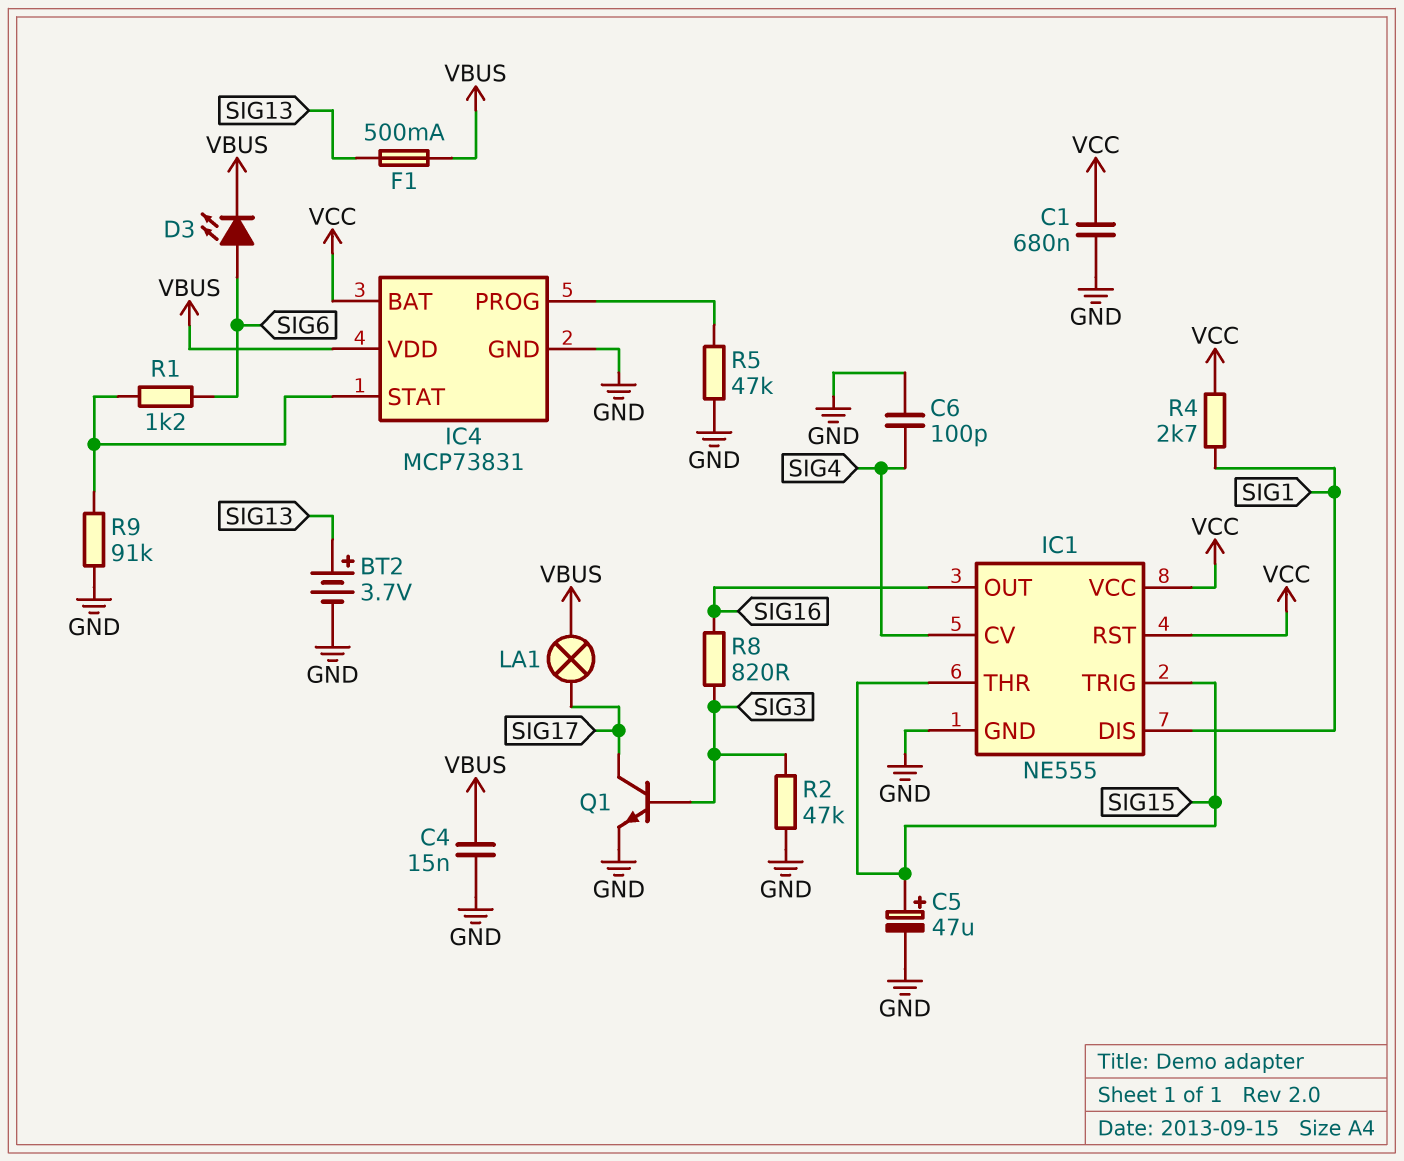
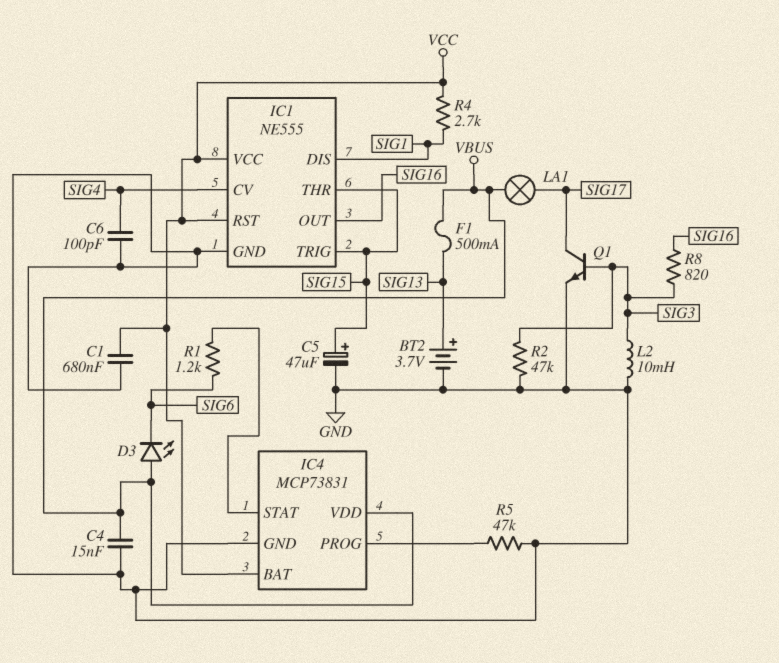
D3: LED (A SIG6, K VBUS) -> LED (A VBUS, K SIG6)
L2: none -> 10mH (GND, SIG3)
R9: 91k (GND, IC4/STAT) -> none

